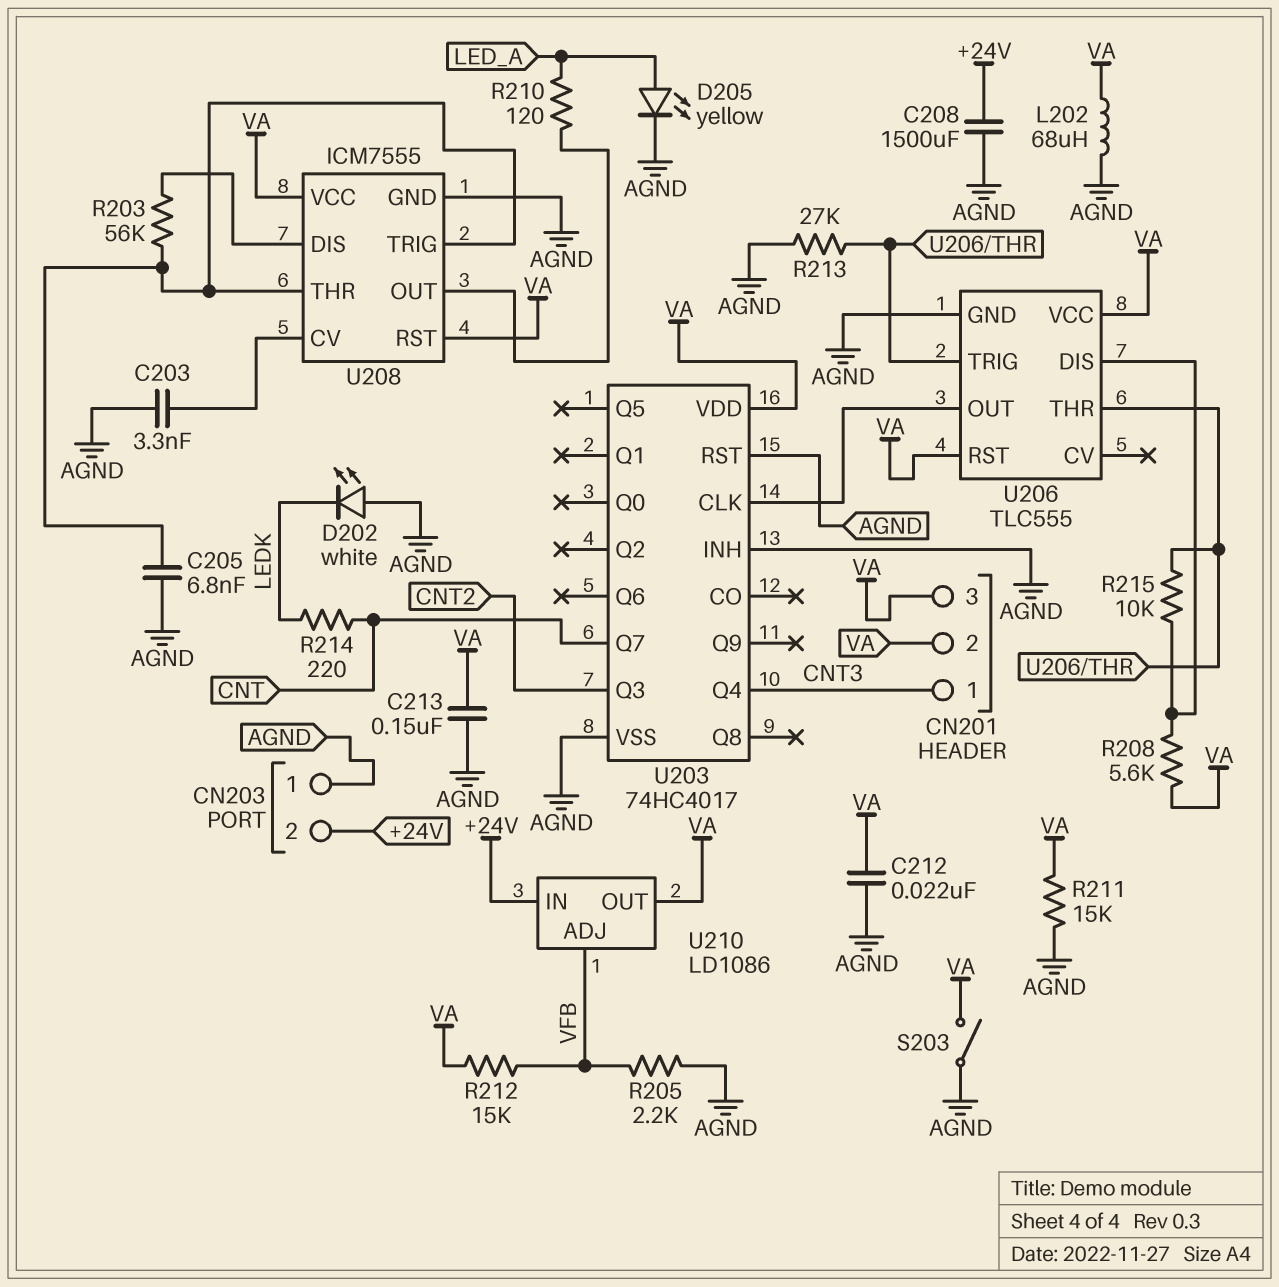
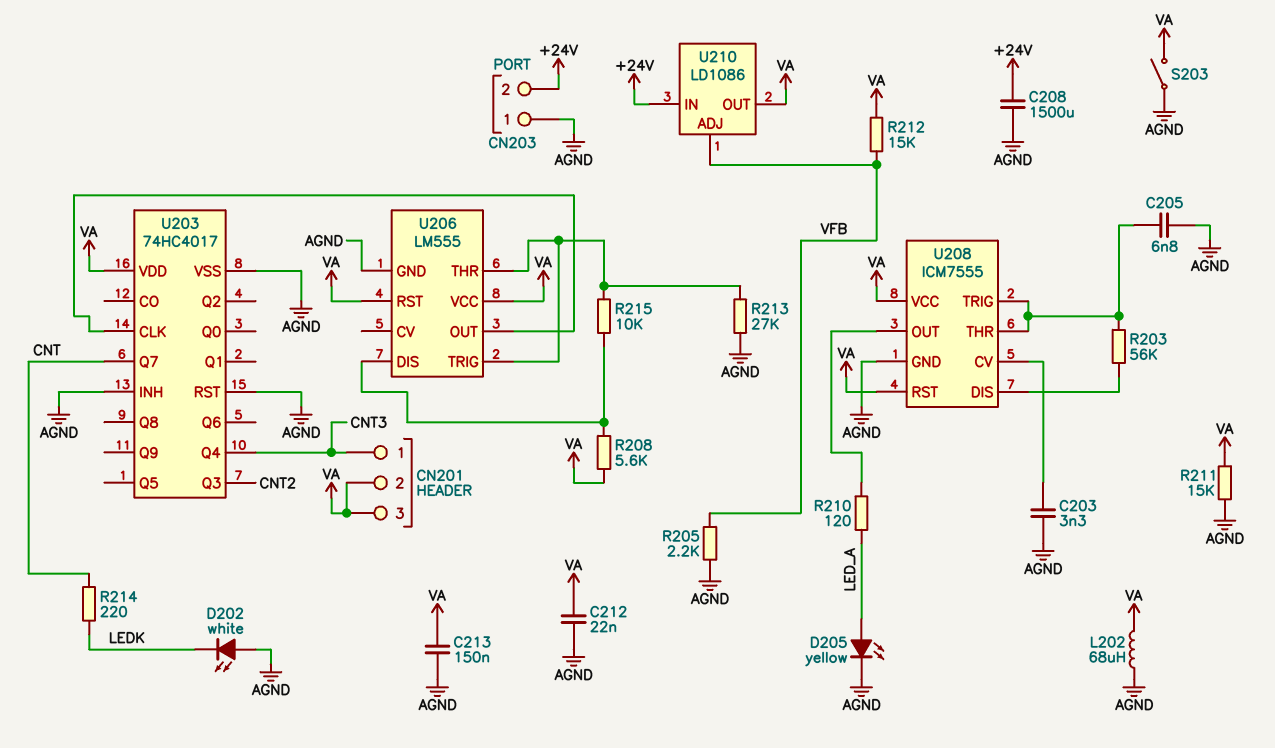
U206: TLC555 -> LM555

